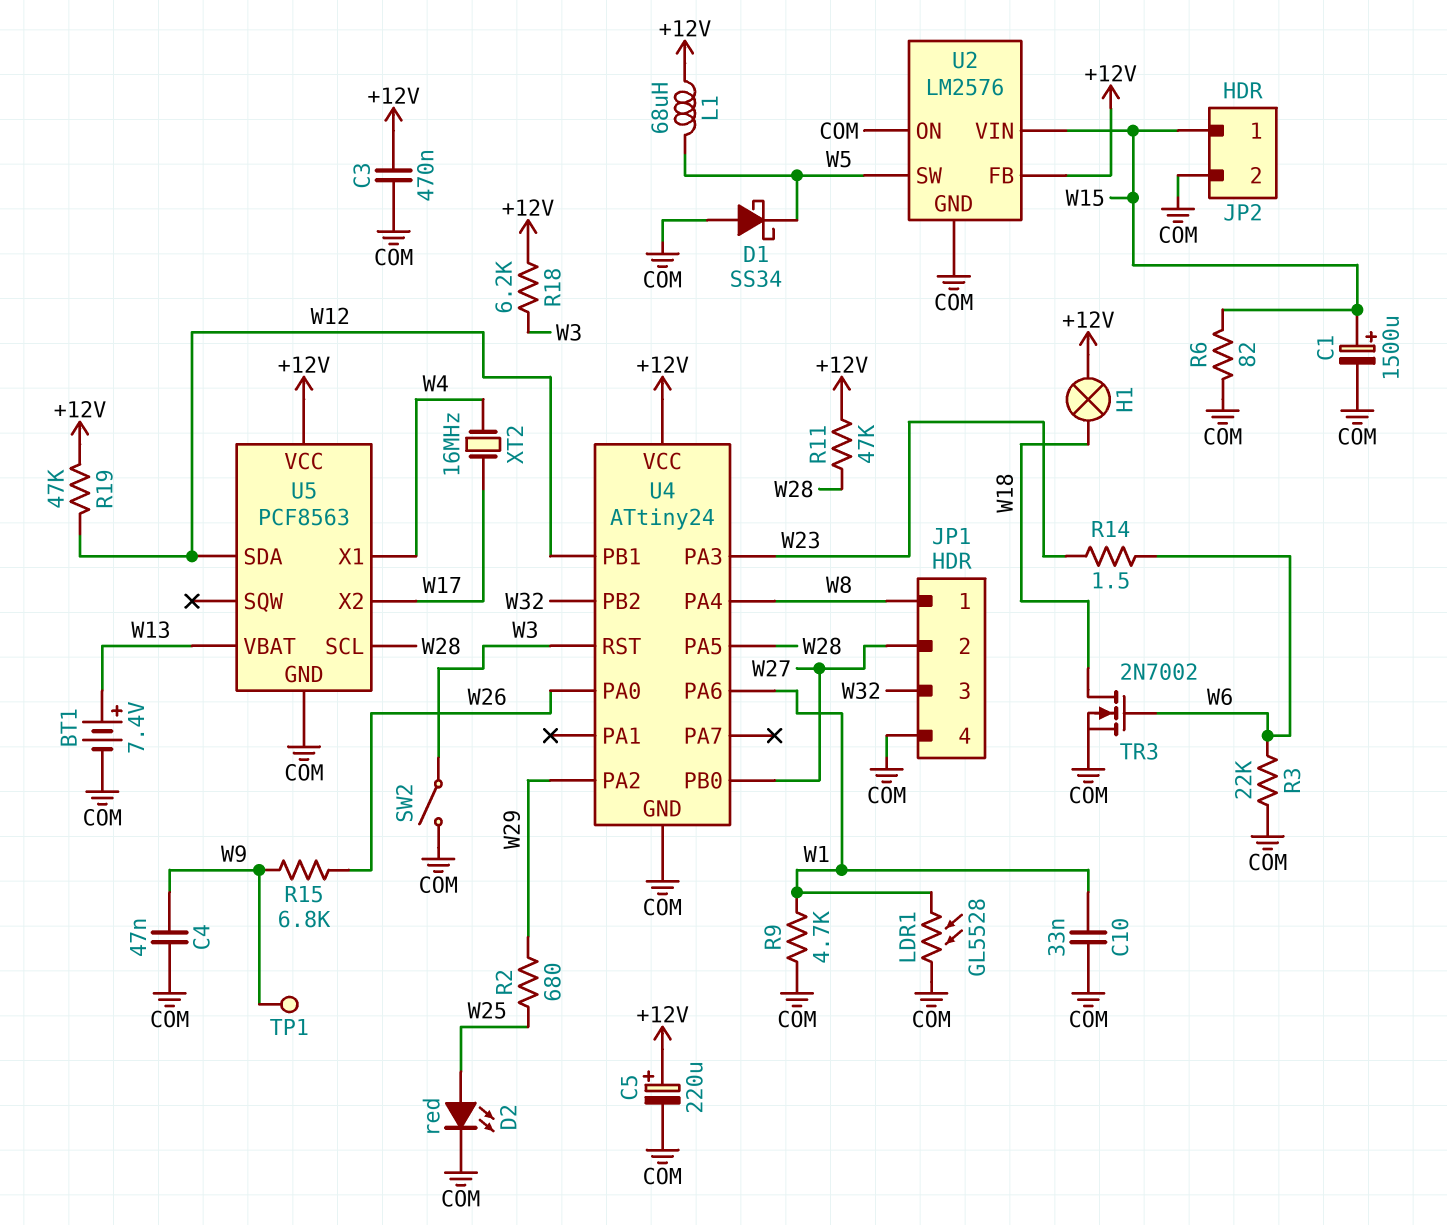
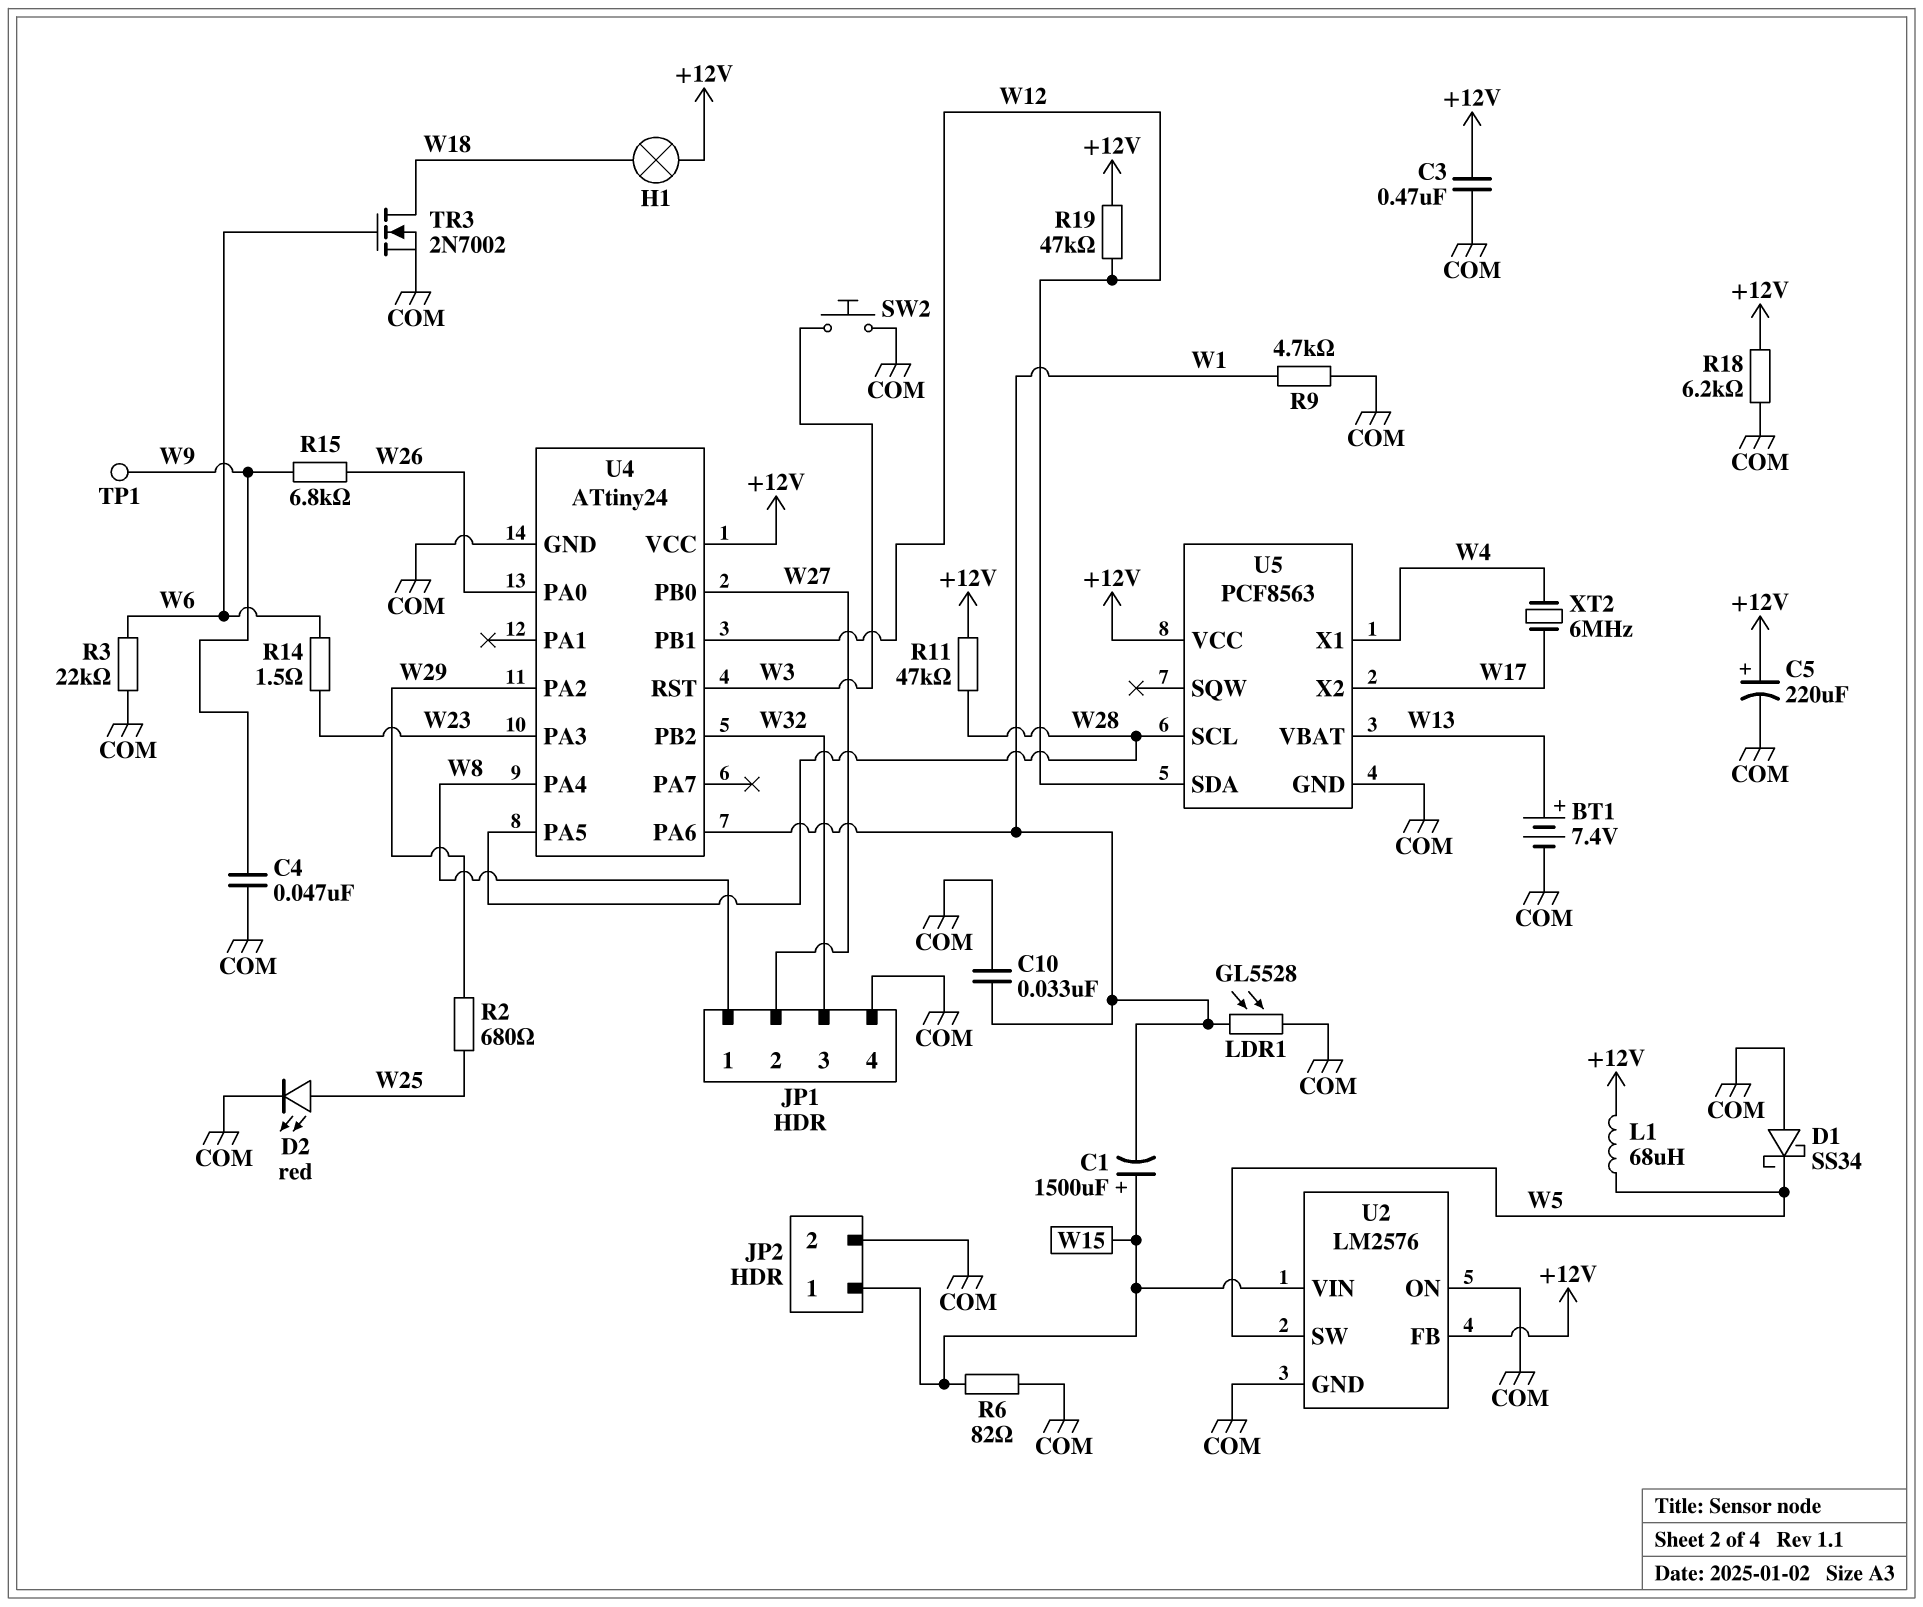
C1: 1500uF (plus W15, minus COM) -> 1500uF (plus W15, minus W1)
R18: 6.2k (+12V, W3) -> 6.2k (+12V, COM)
SW2: switch (COM, W3) -> button (COM, W3)
XT2: 16MHz (W4, W17) -> 6MHz (W4, W17)

